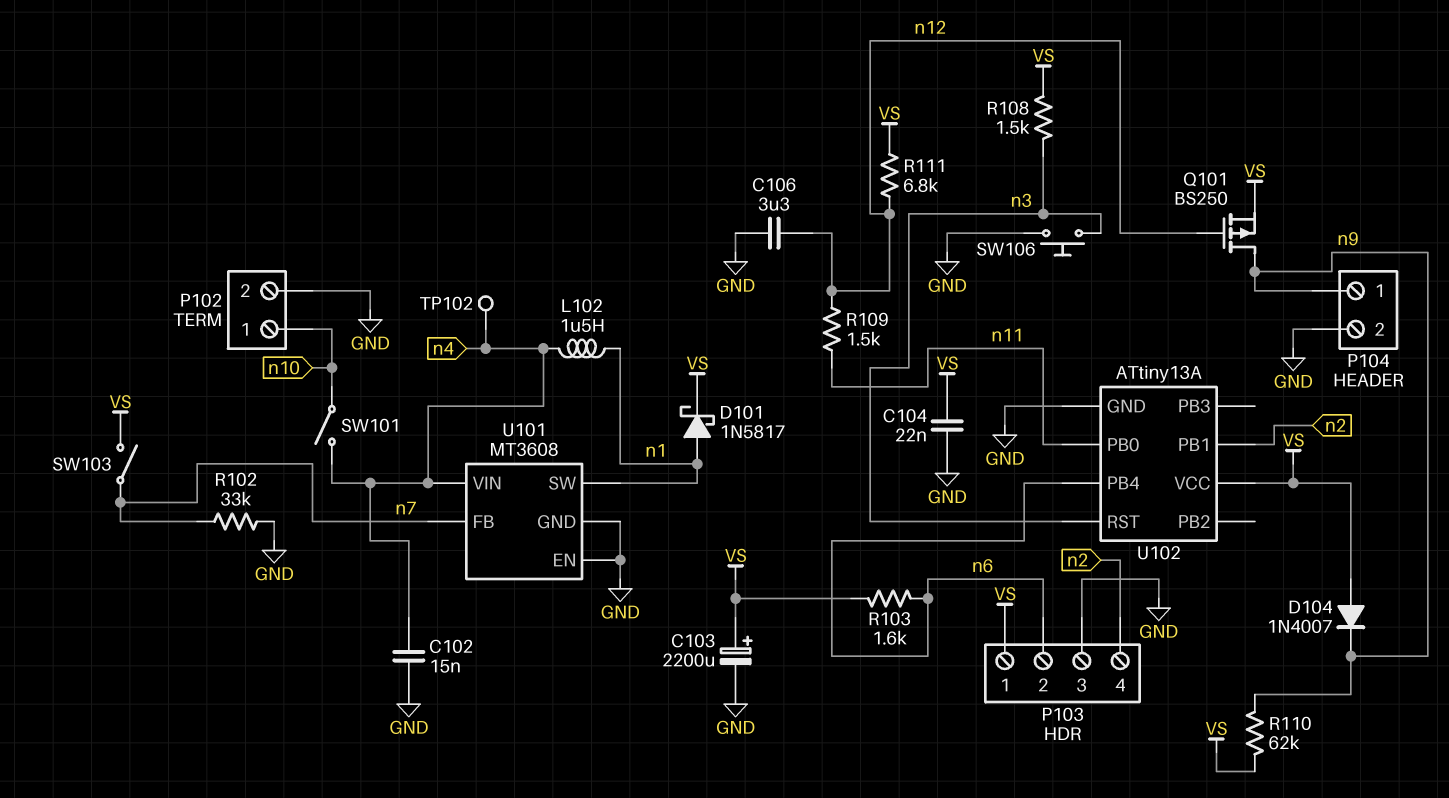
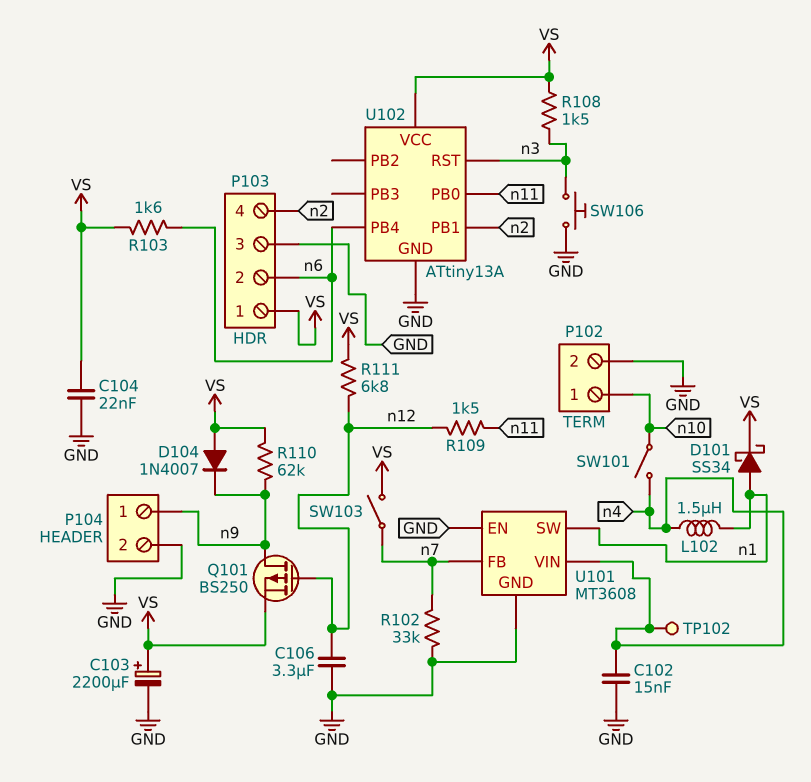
D101: schottky 1N5817 (A n1, K VS) -> schottky SS34 (A n1, K VS)

